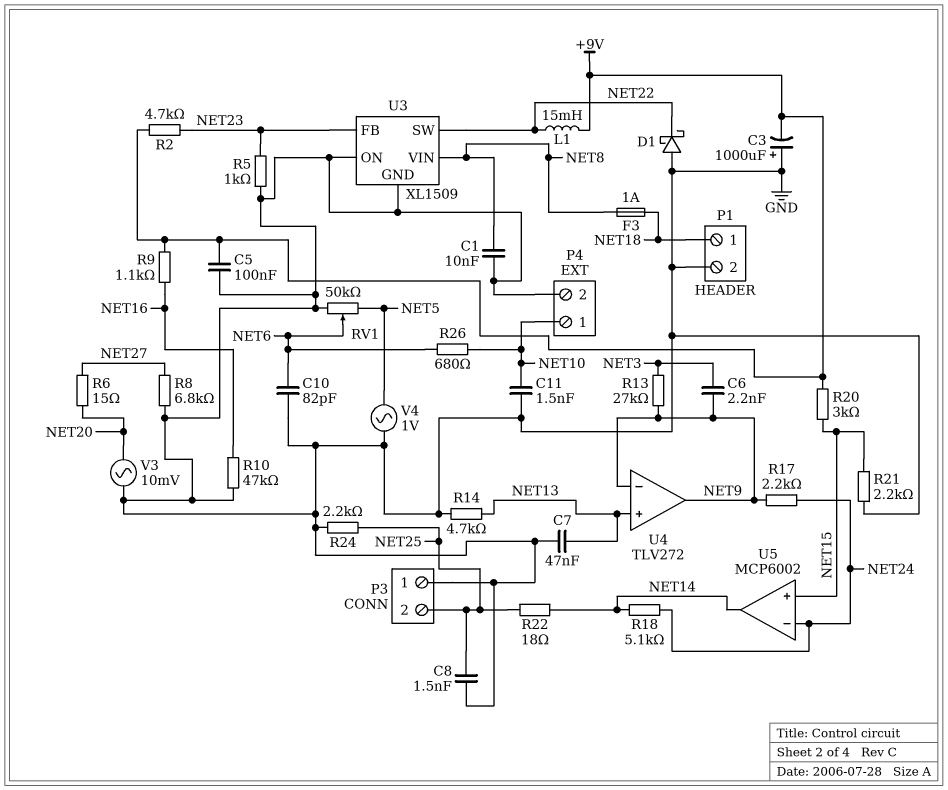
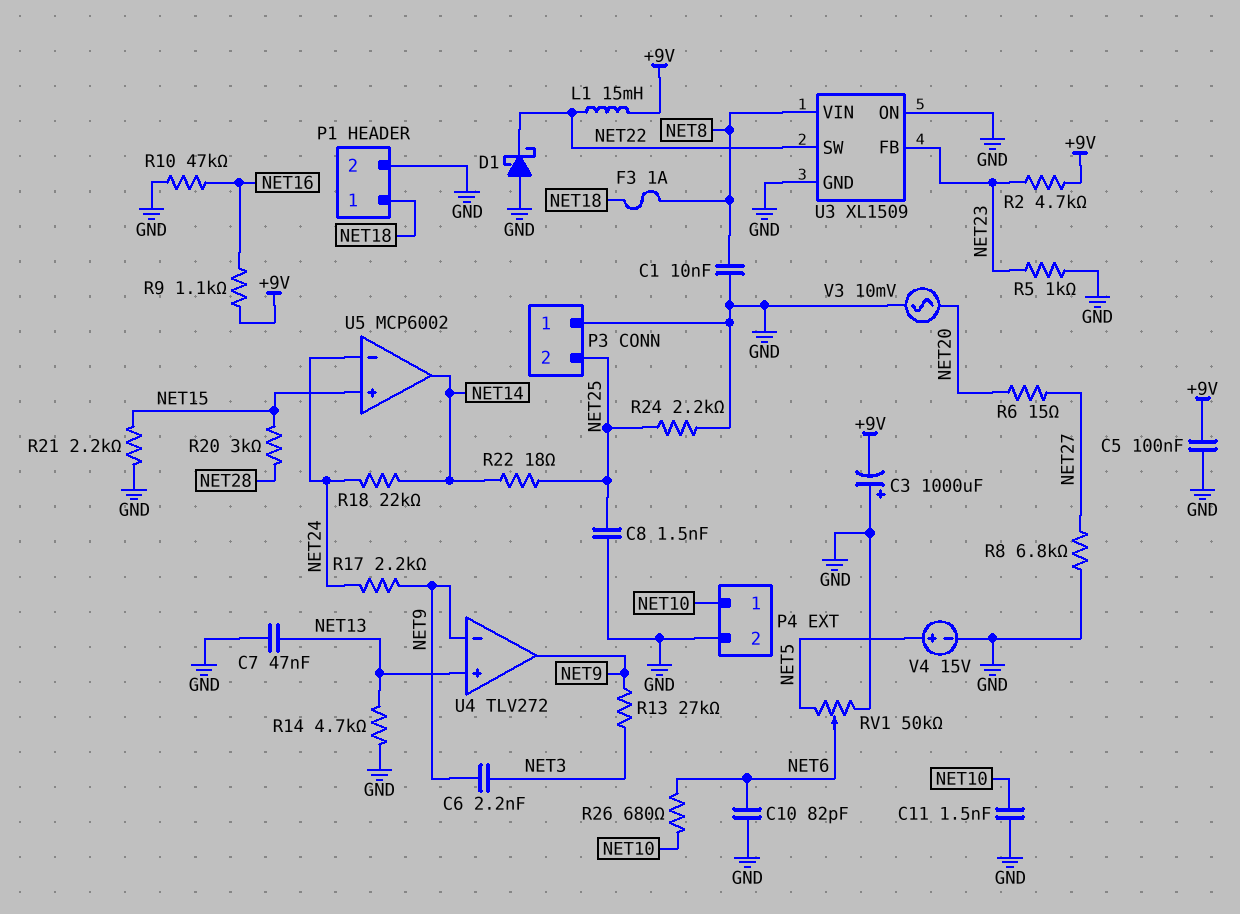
R18: 5.1k (NET14, NET24) -> 22k (NET14, NET24)
R20: 3k (+9V, NET15) -> 3k (NET15, NET28)
V4: AC 1V (GND, NET5) -> 15V (plus NET5, minus GND)

